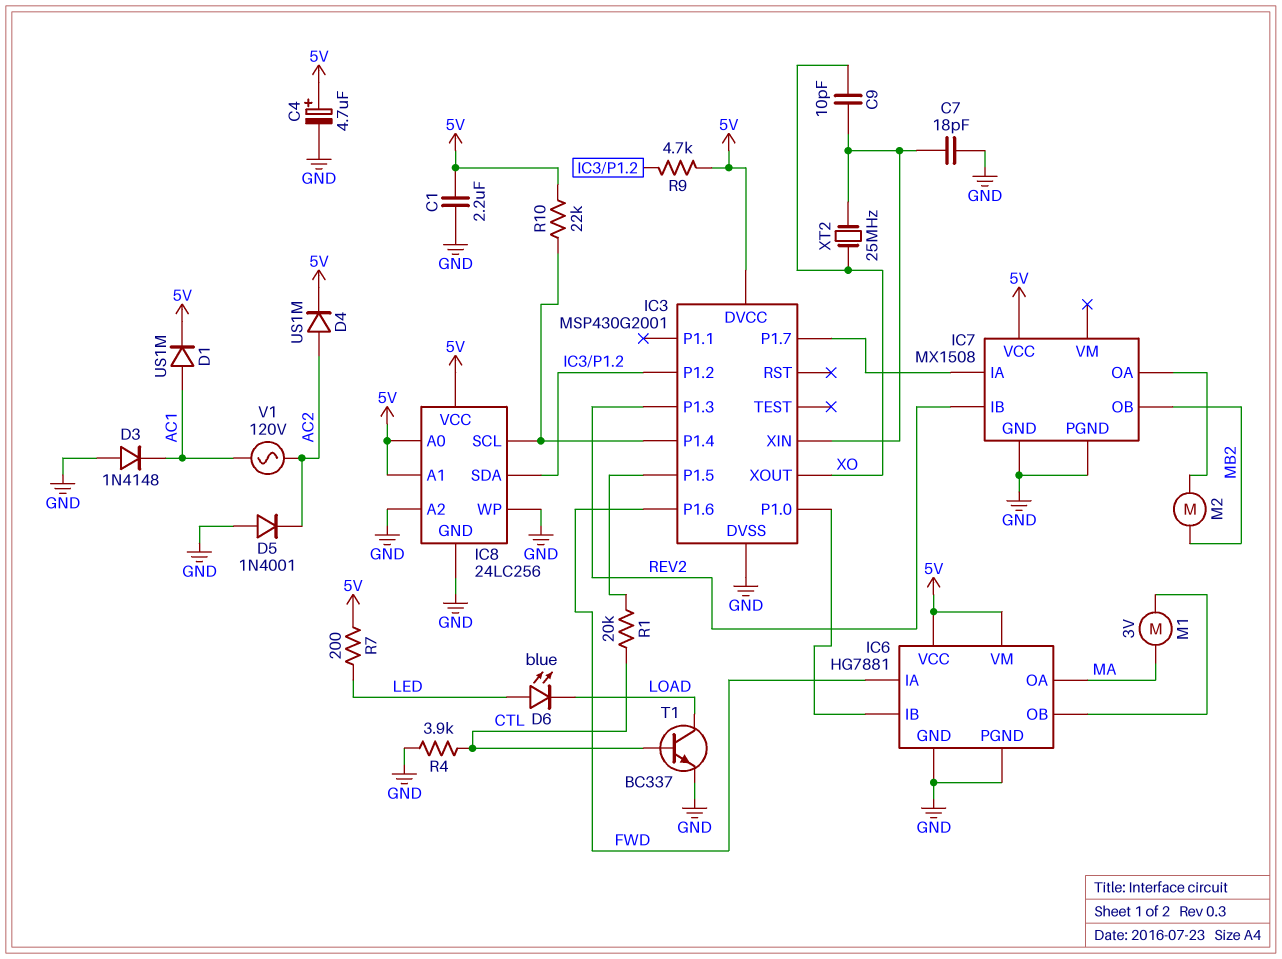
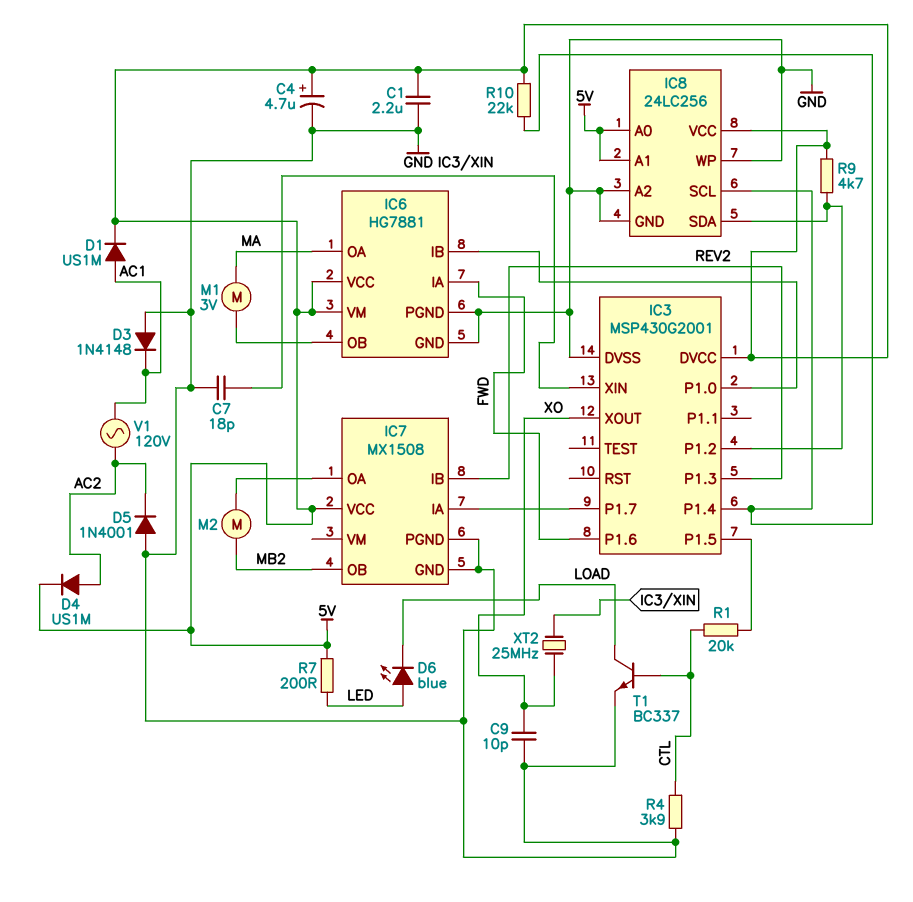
C9: 10pF (IC3/XIN, XO) -> 10pF (GND, XO)

